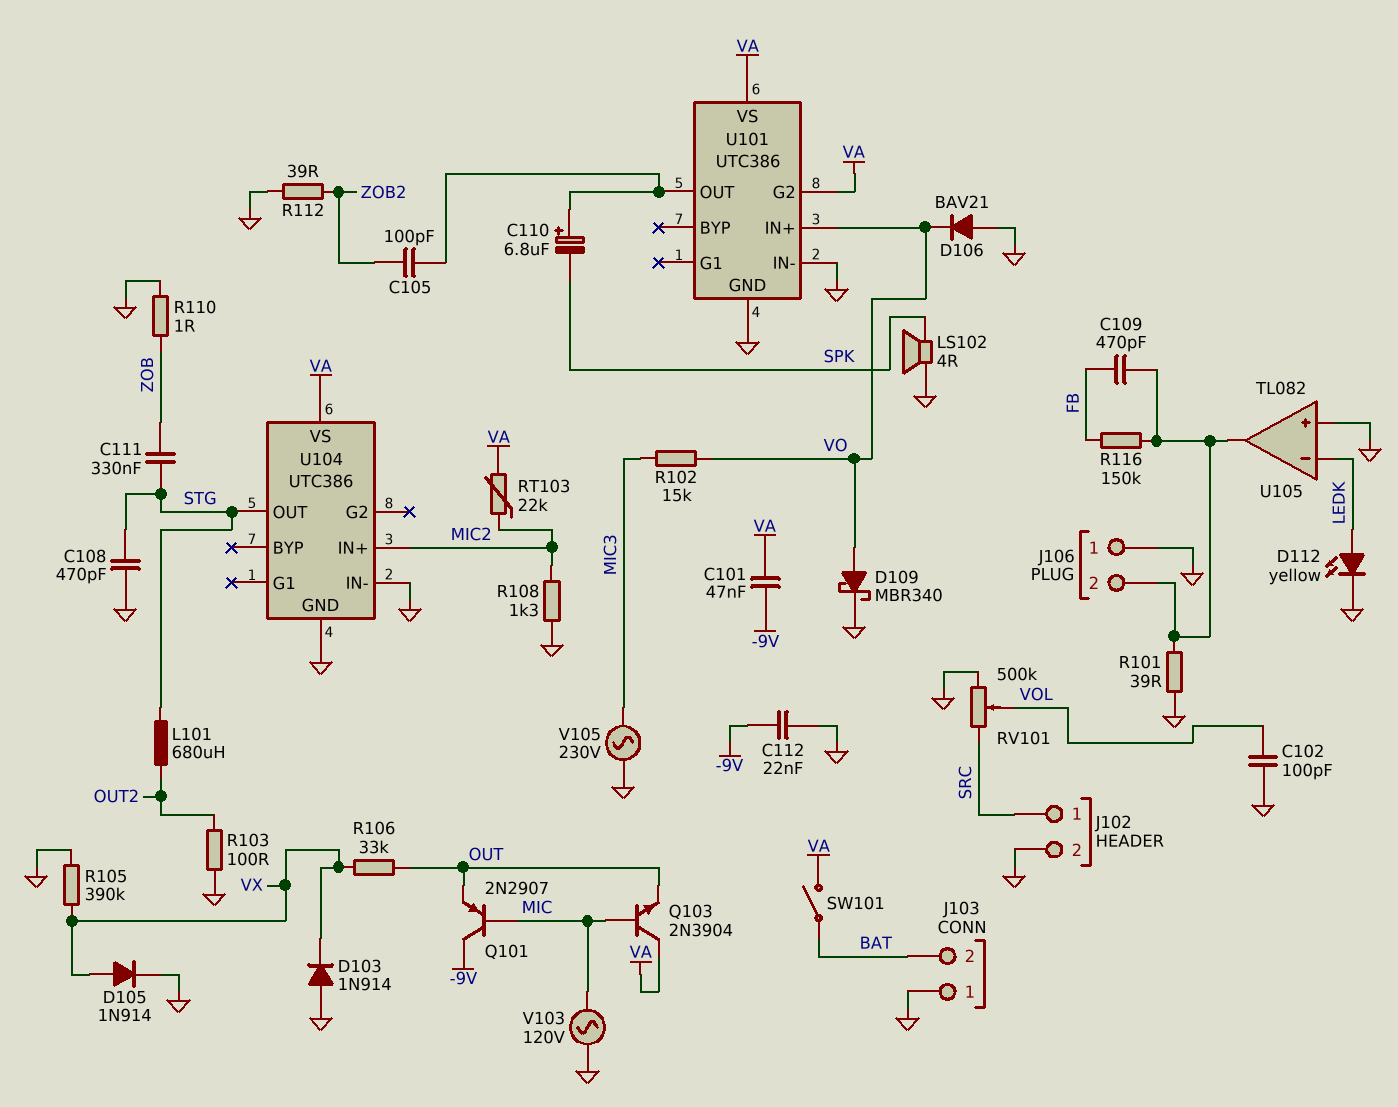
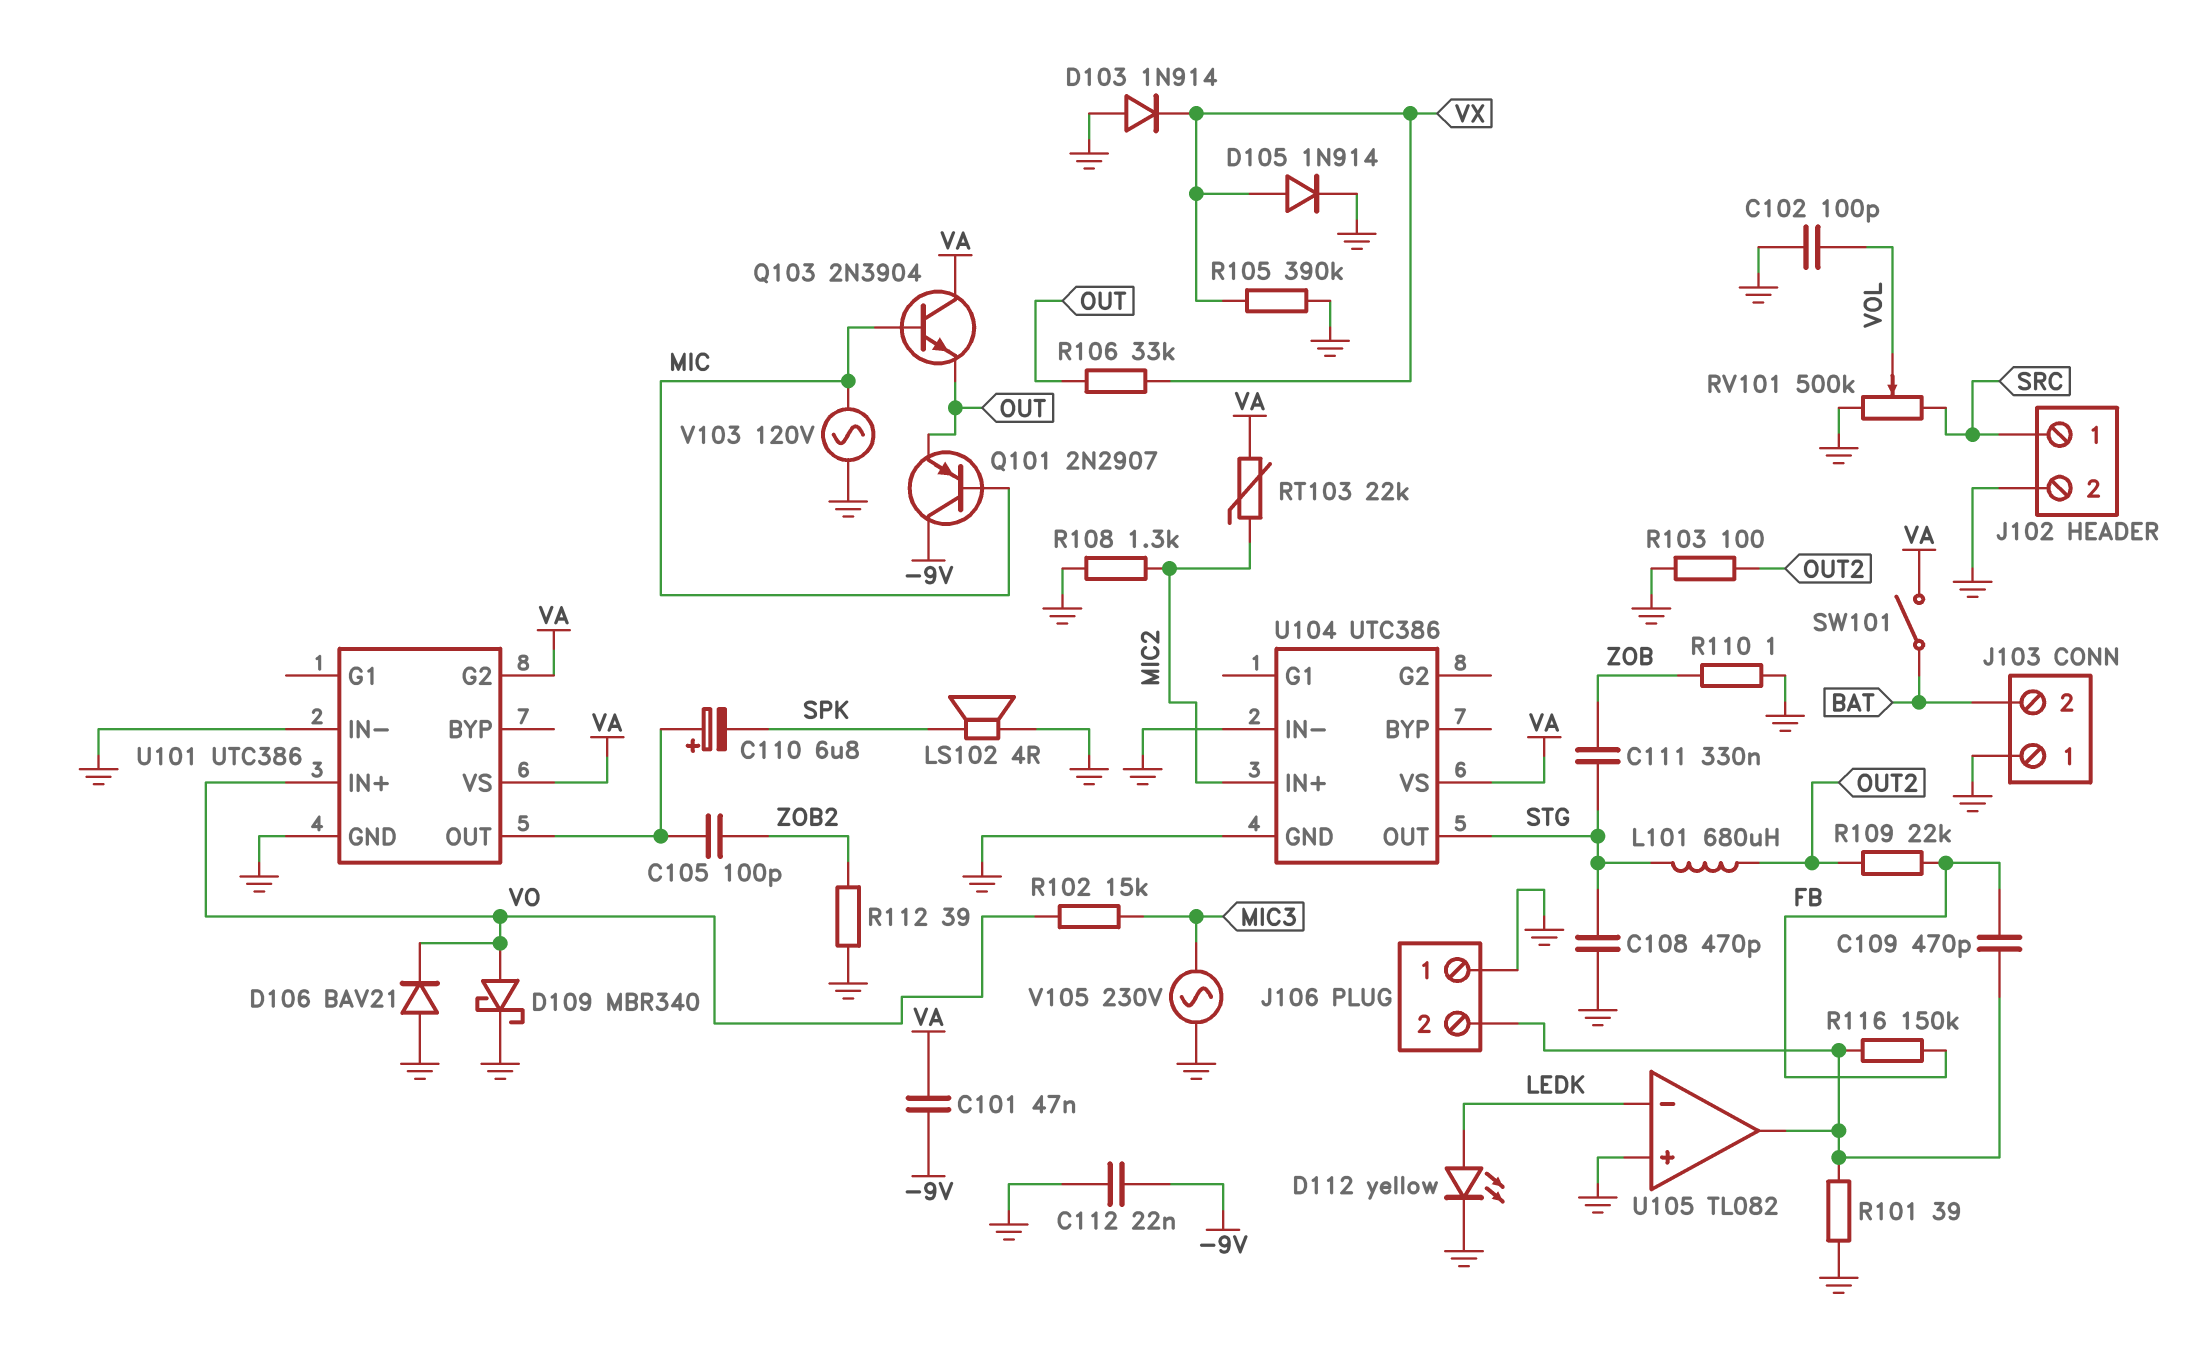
R109: none -> 22k (FB, OUT2)

